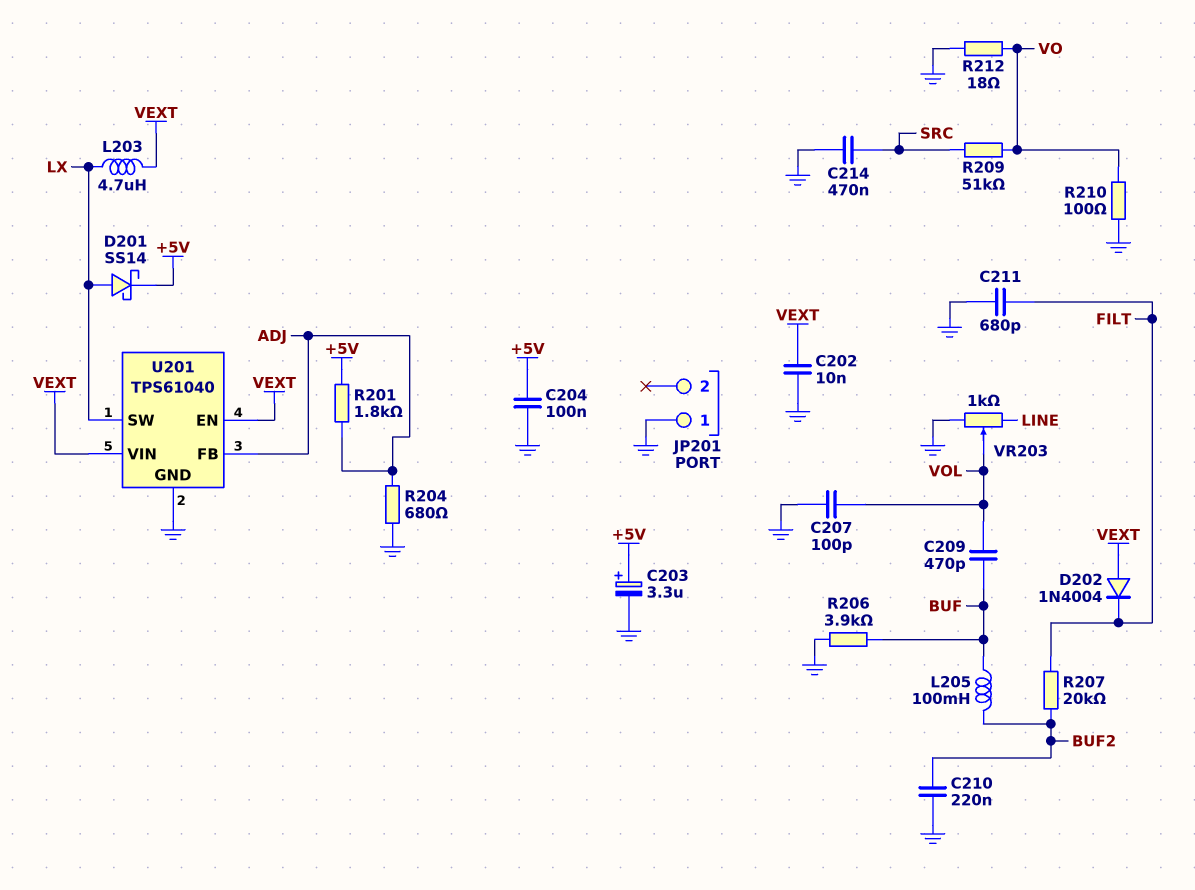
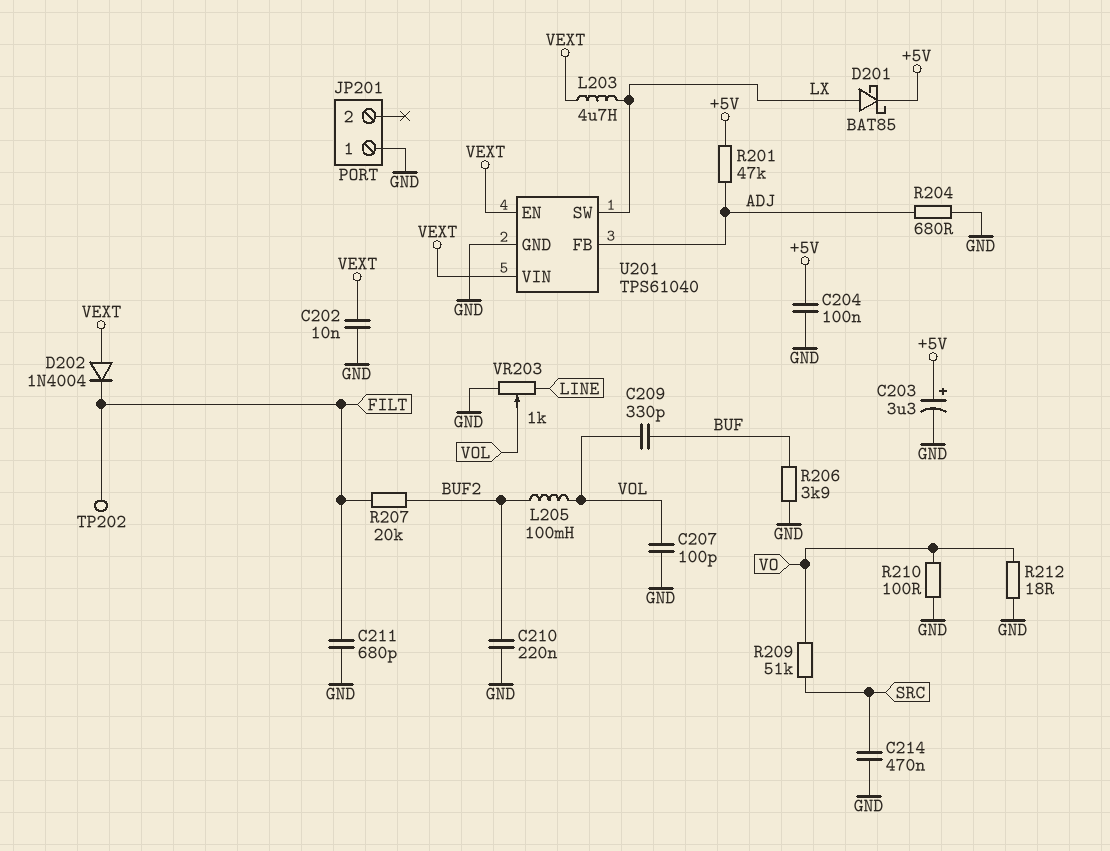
C209: 470pF (BUF, VOL) -> 330pF (BUF, VOL)
D201: schottky SS14 (A LX, K +5V) -> schottky BAT85 (A LX, K +5V)
L205: 100mH (BUF, BUF2) -> 100mH (BUF2, VOL)
R201: 1.8k (+5V, ADJ) -> 47k (+5V, ADJ)
TP202: none -> test point (FILT)

